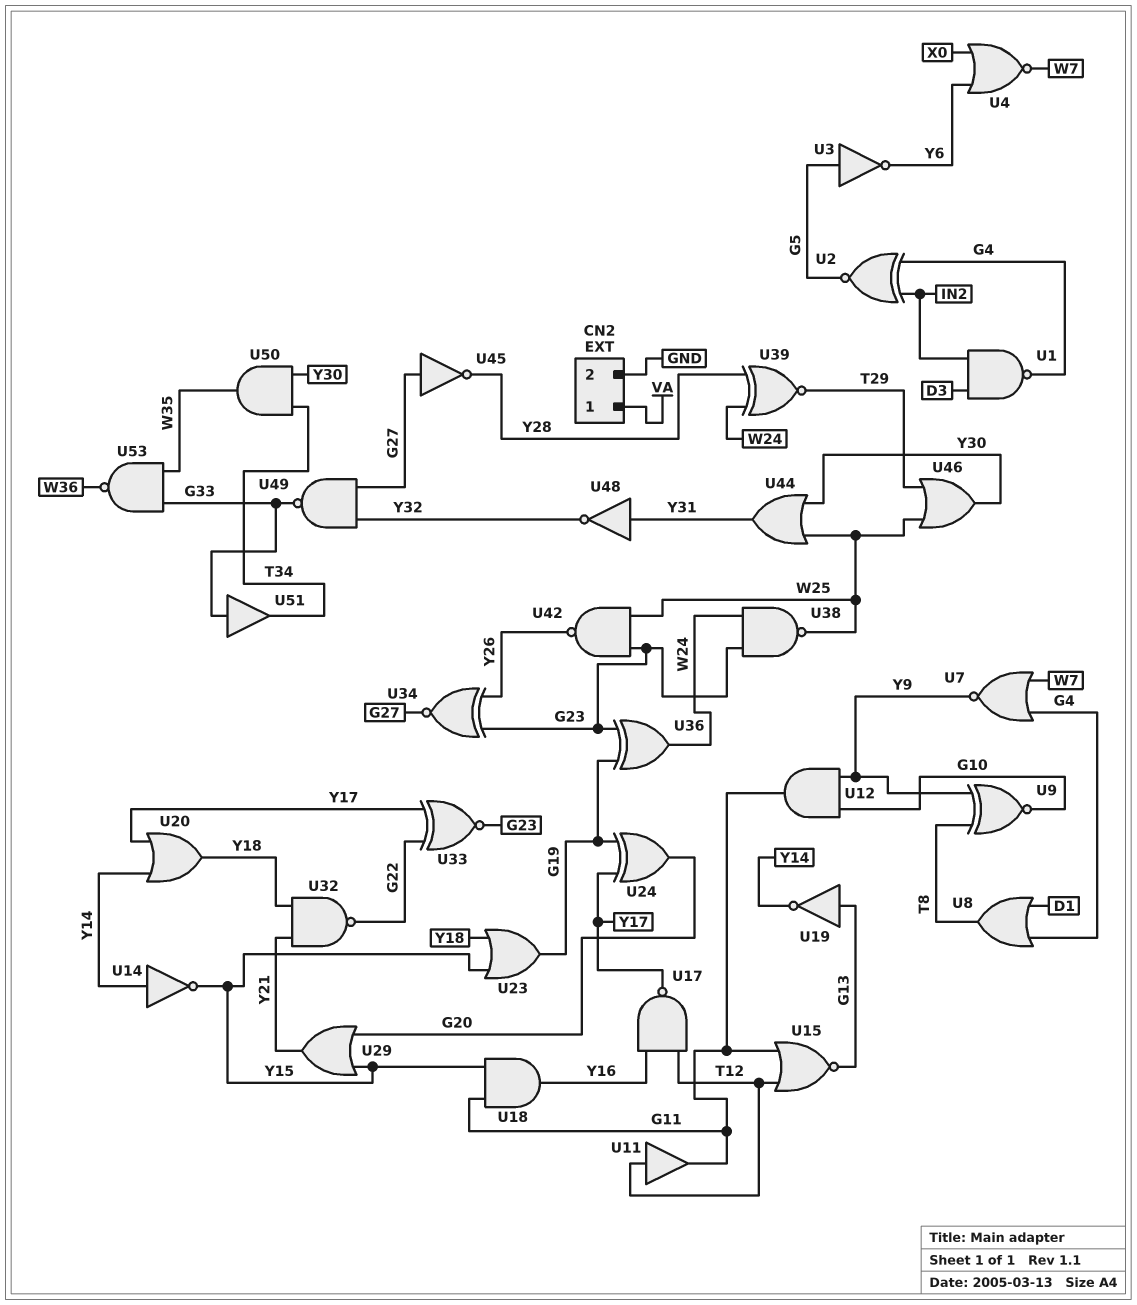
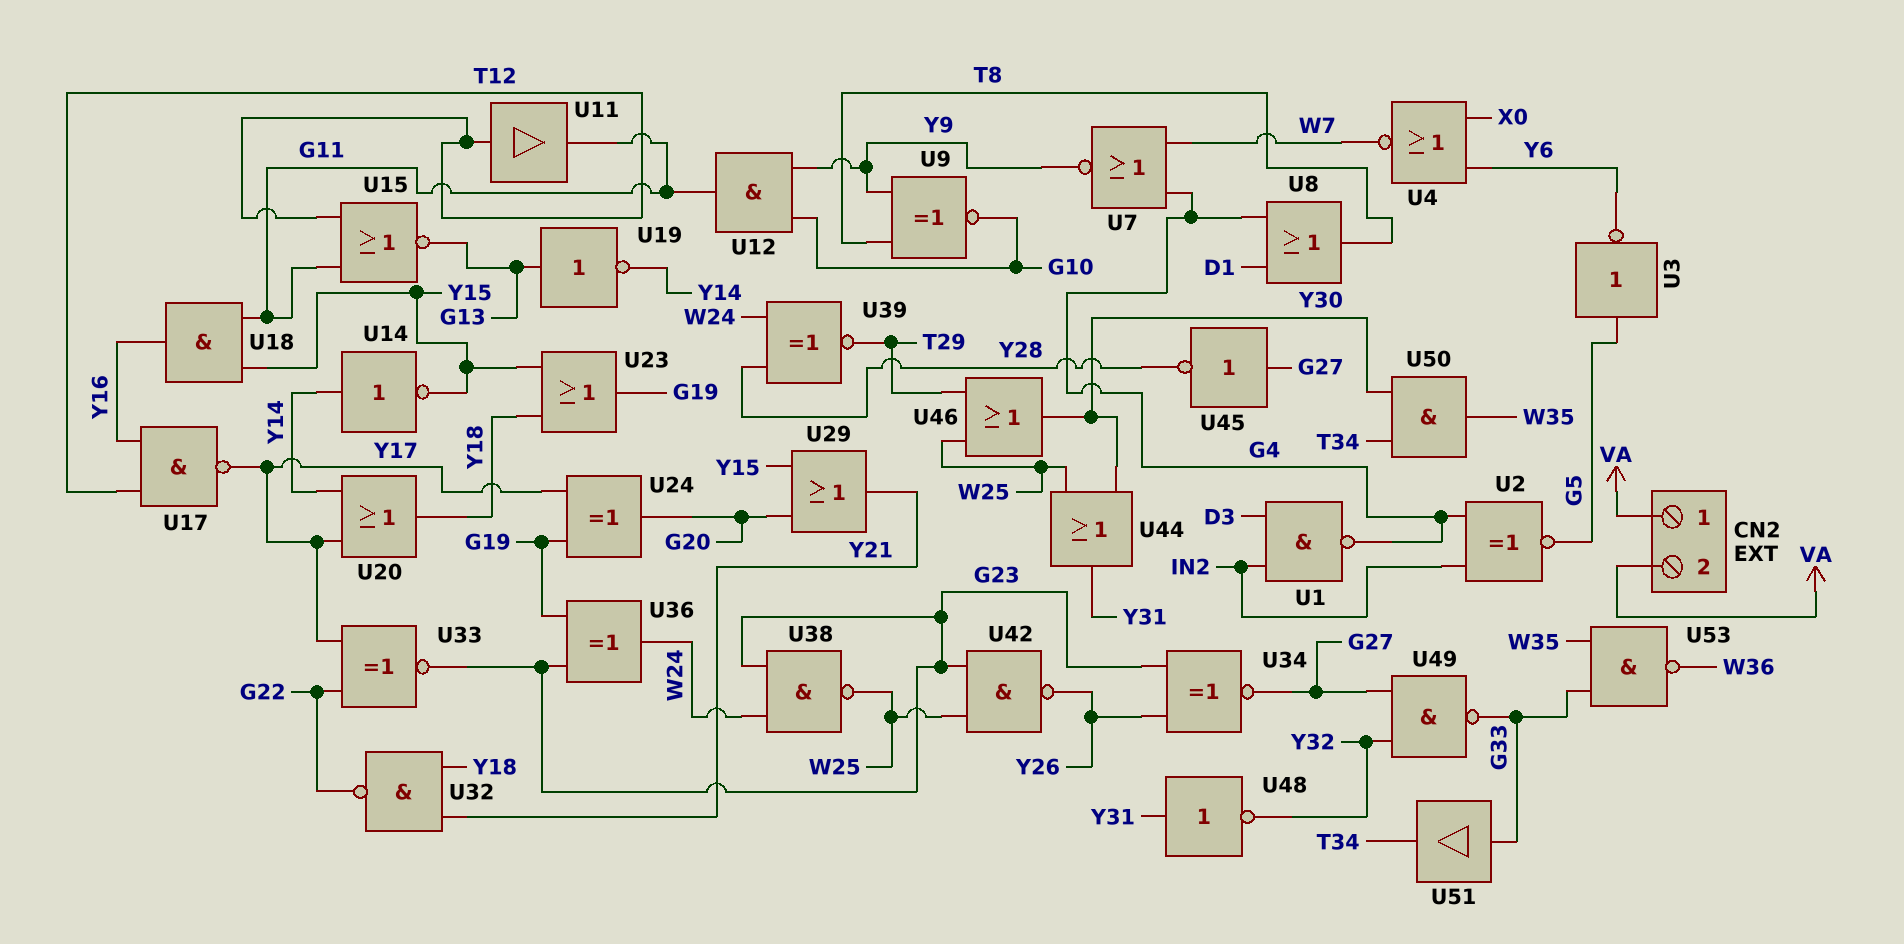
CN2 pin 2: GND -> VA

